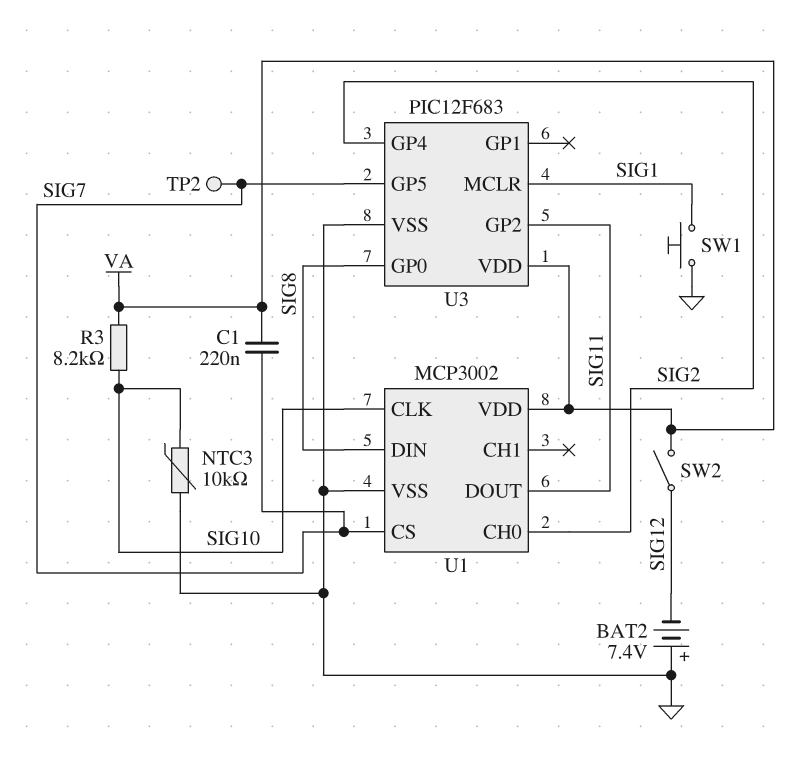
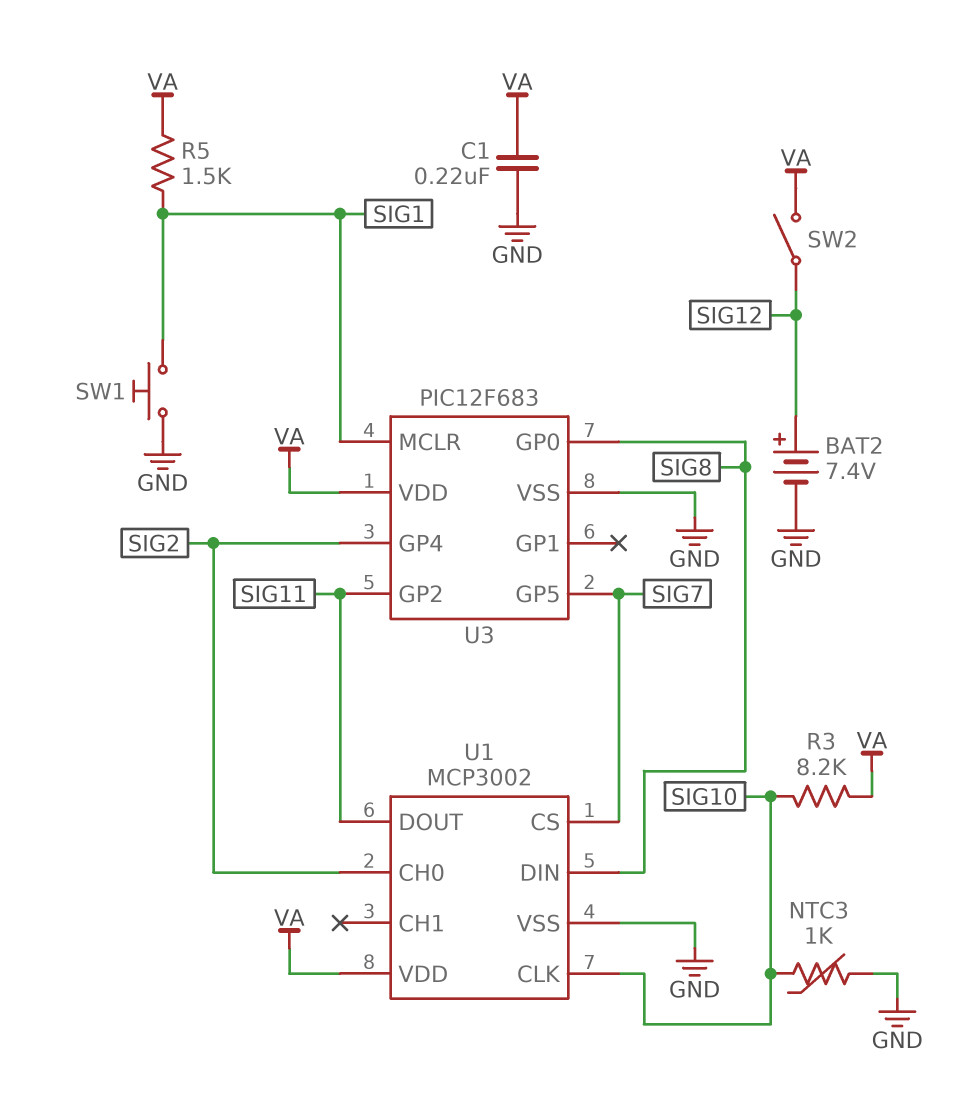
BAT2: 7.4V (plus GND, minus SIG12) -> 7.4V (plus SIG12, minus GND)
C1: 220nF (SIG7, VA) -> 220nF (GND, VA)
NTC3: 10k (GND, SIG10) -> 1k (GND, SIG10)
R5: none -> 1.5k (SIG1, VA)
TP2: test point (SIG7) -> none

